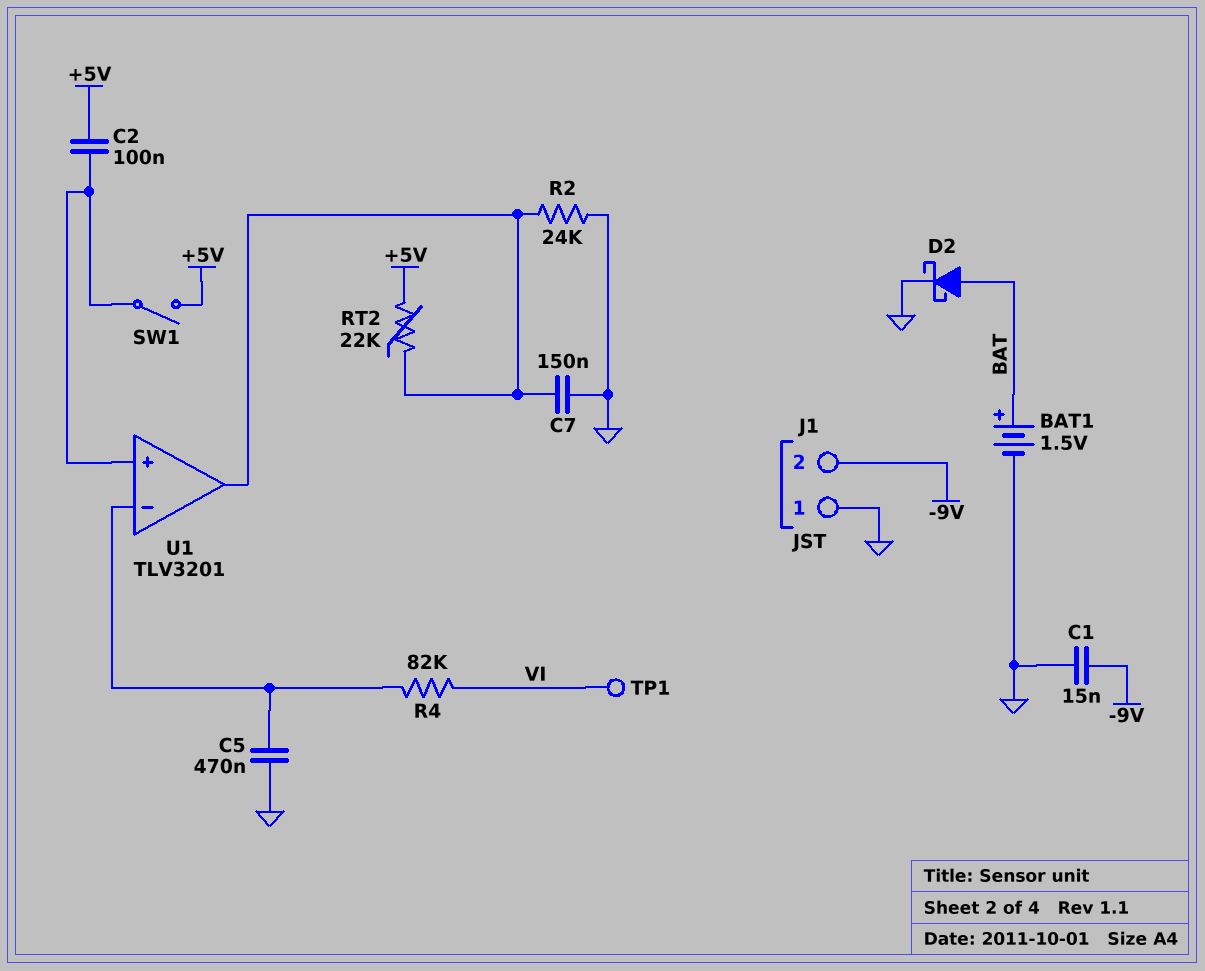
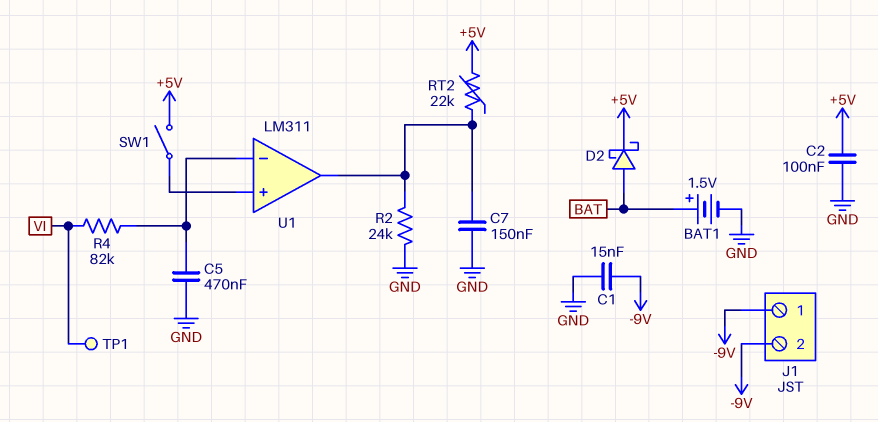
C2: 100nF (+5V, U1/in+) -> 100nF (+5V, GND)
D2: schottky (A BAT, K GND) -> schottky (A BAT, K +5V)
J1 pin 1: GND -> -9V
U1: TLV3201 -> LM311

